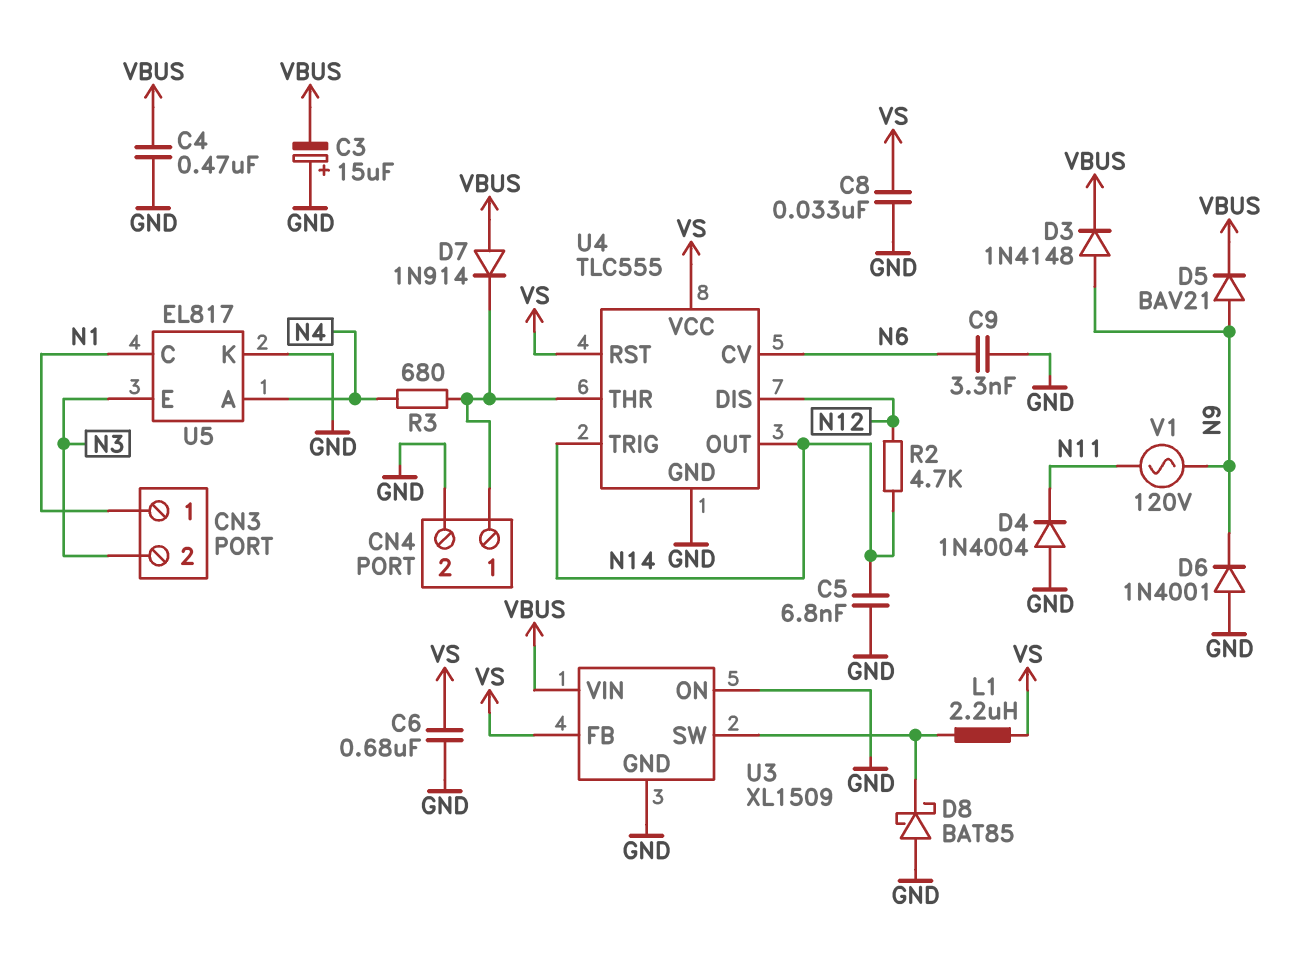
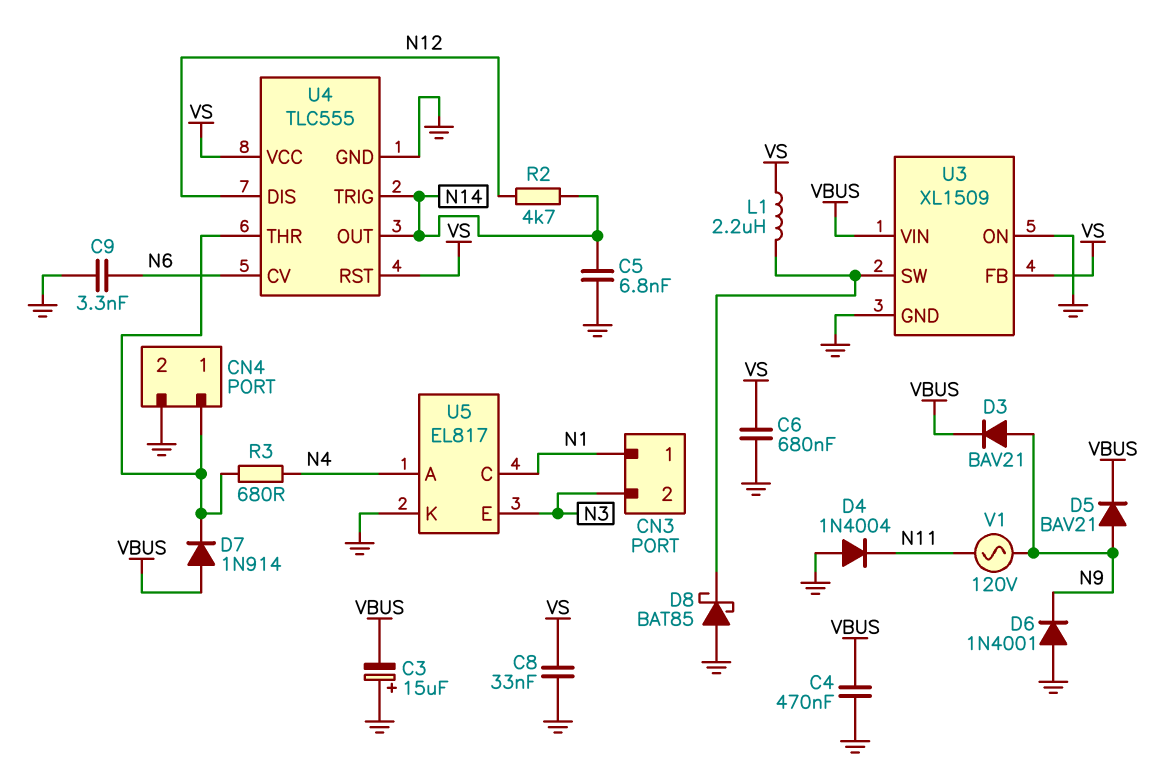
D3: diode 1N4148 (A N9, K VBUS) -> diode BAV21 (A N9, K VBUS)

